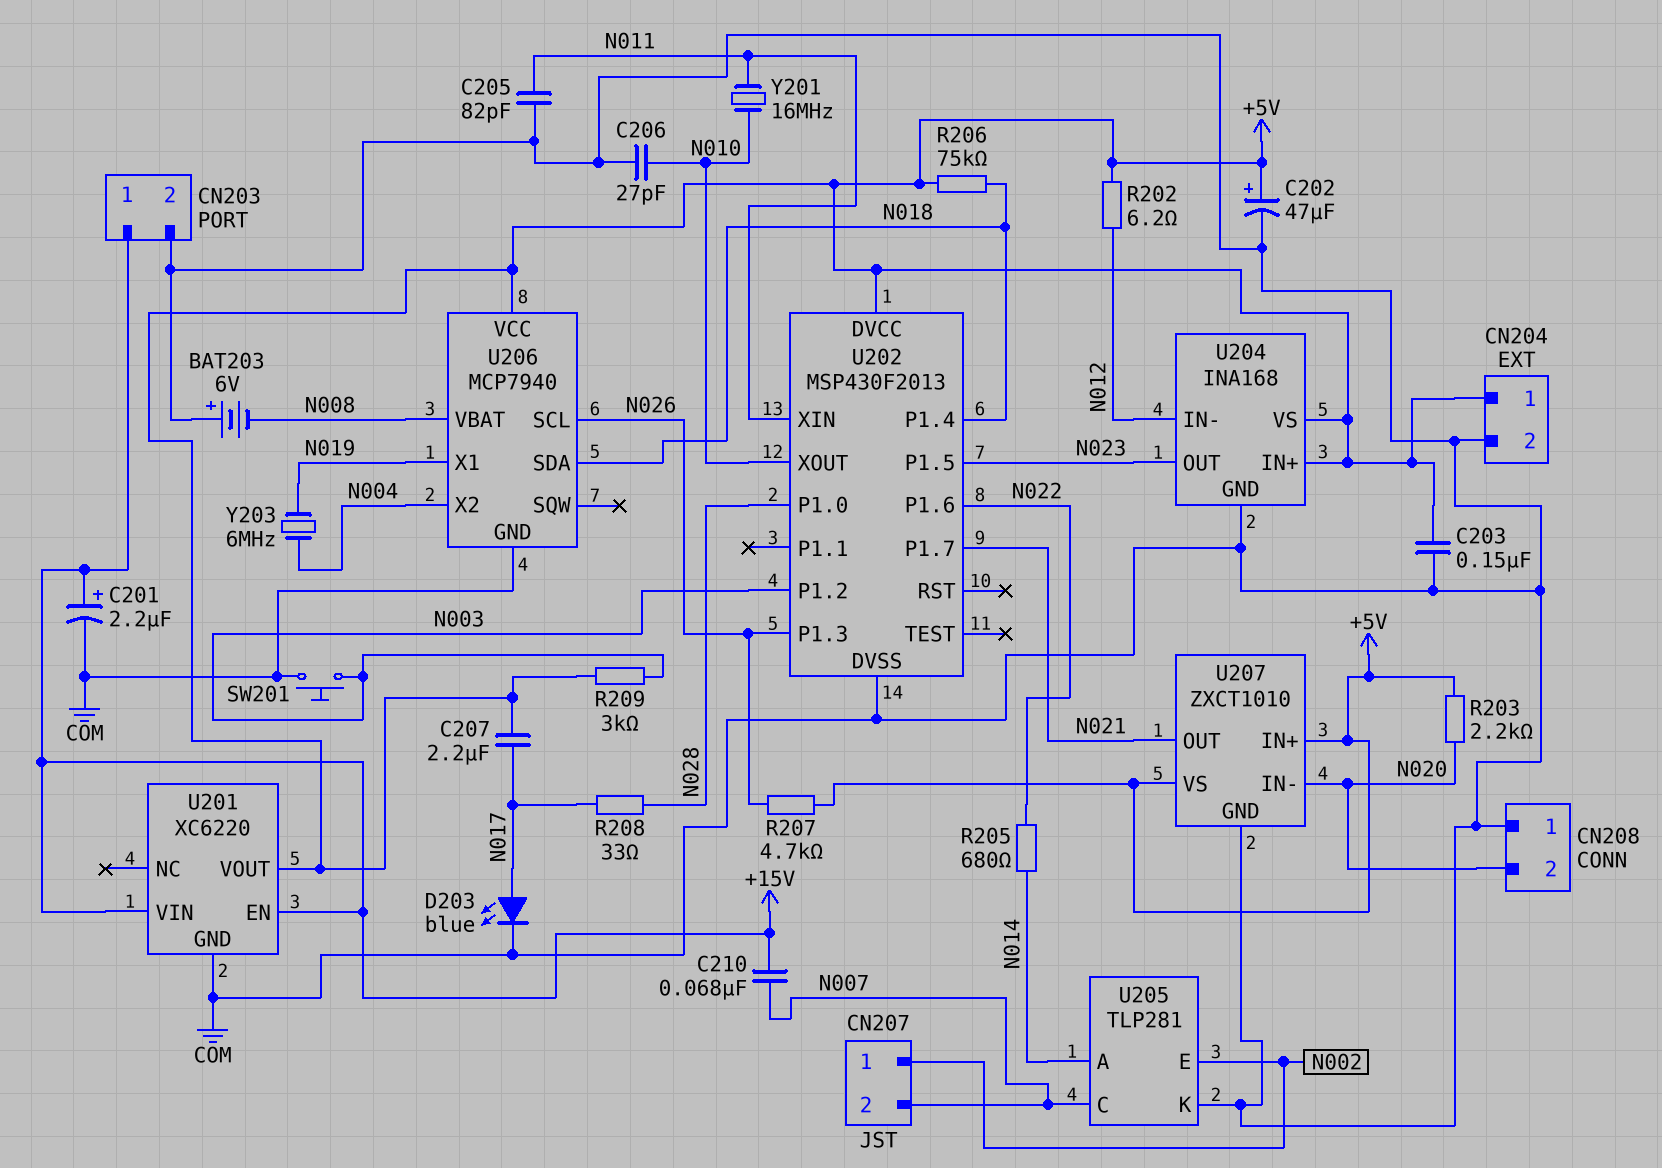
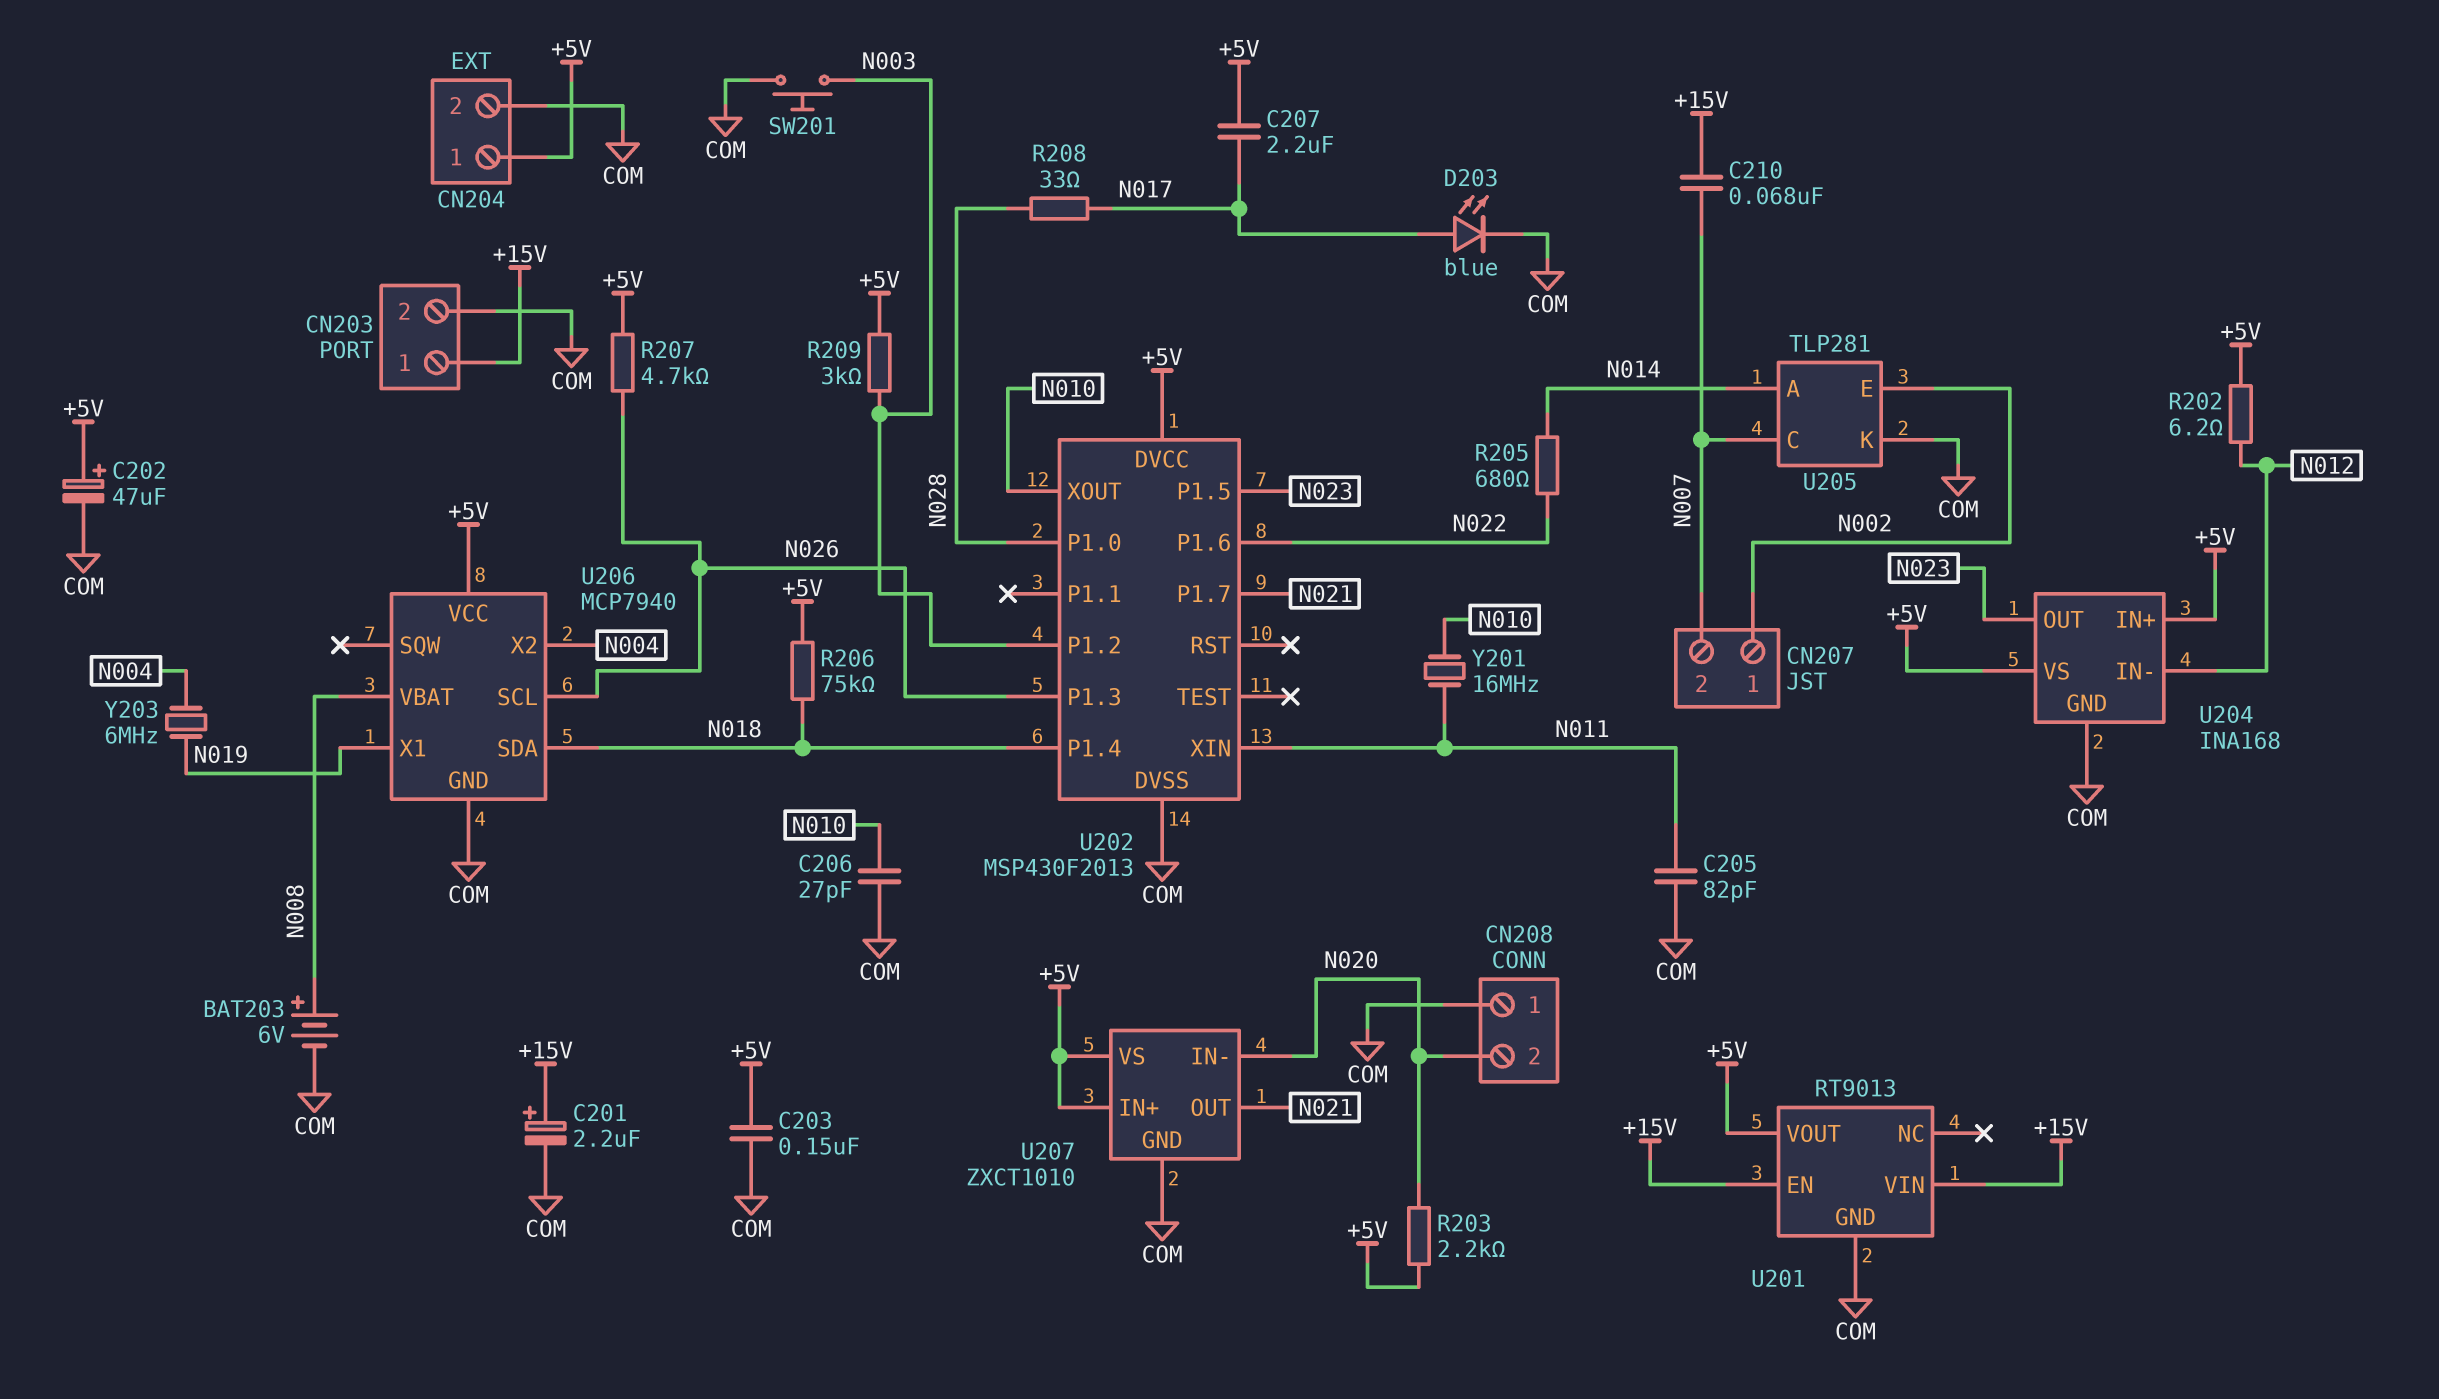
BAT203: 6V (plus COM, minus N008) -> 6V (plus N008, minus COM)
U201: XC6220 -> RT9013

